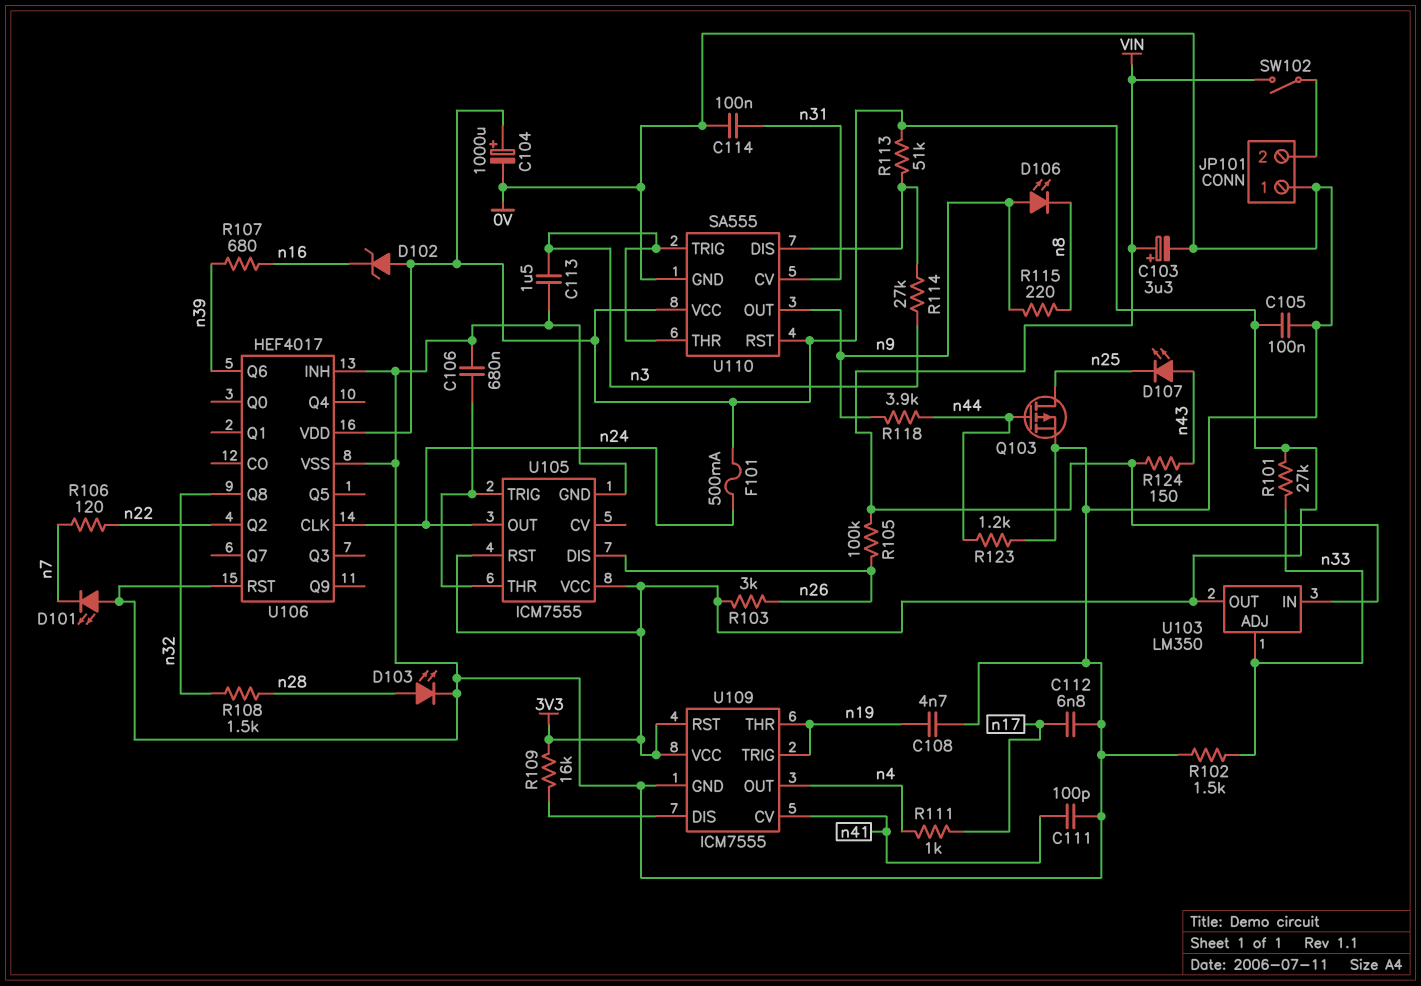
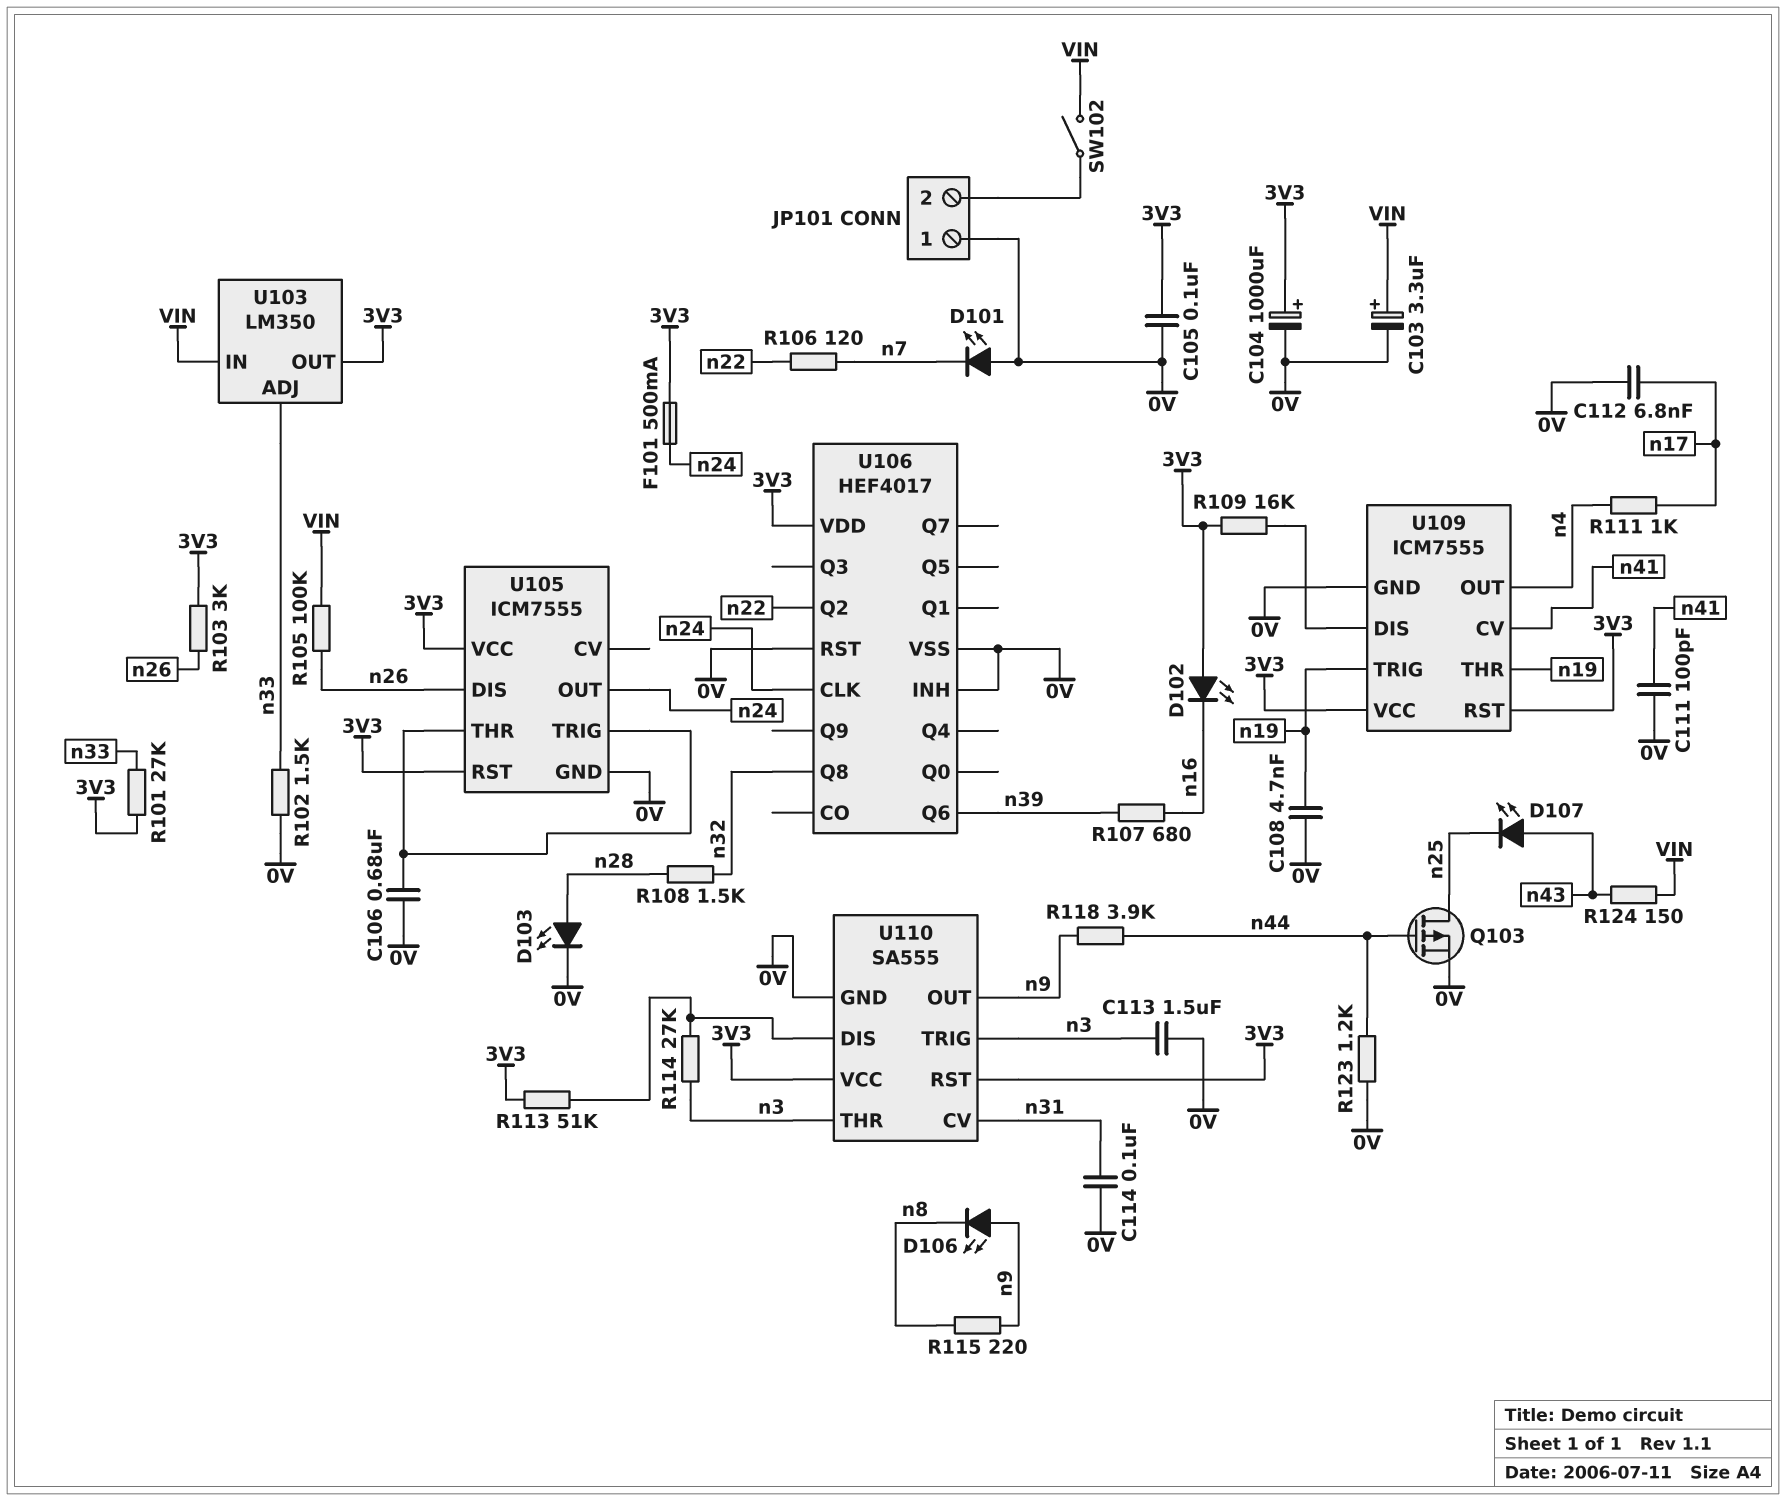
D102: zener (A 3V3, K n16) -> LED (A 3V3, K n16)

